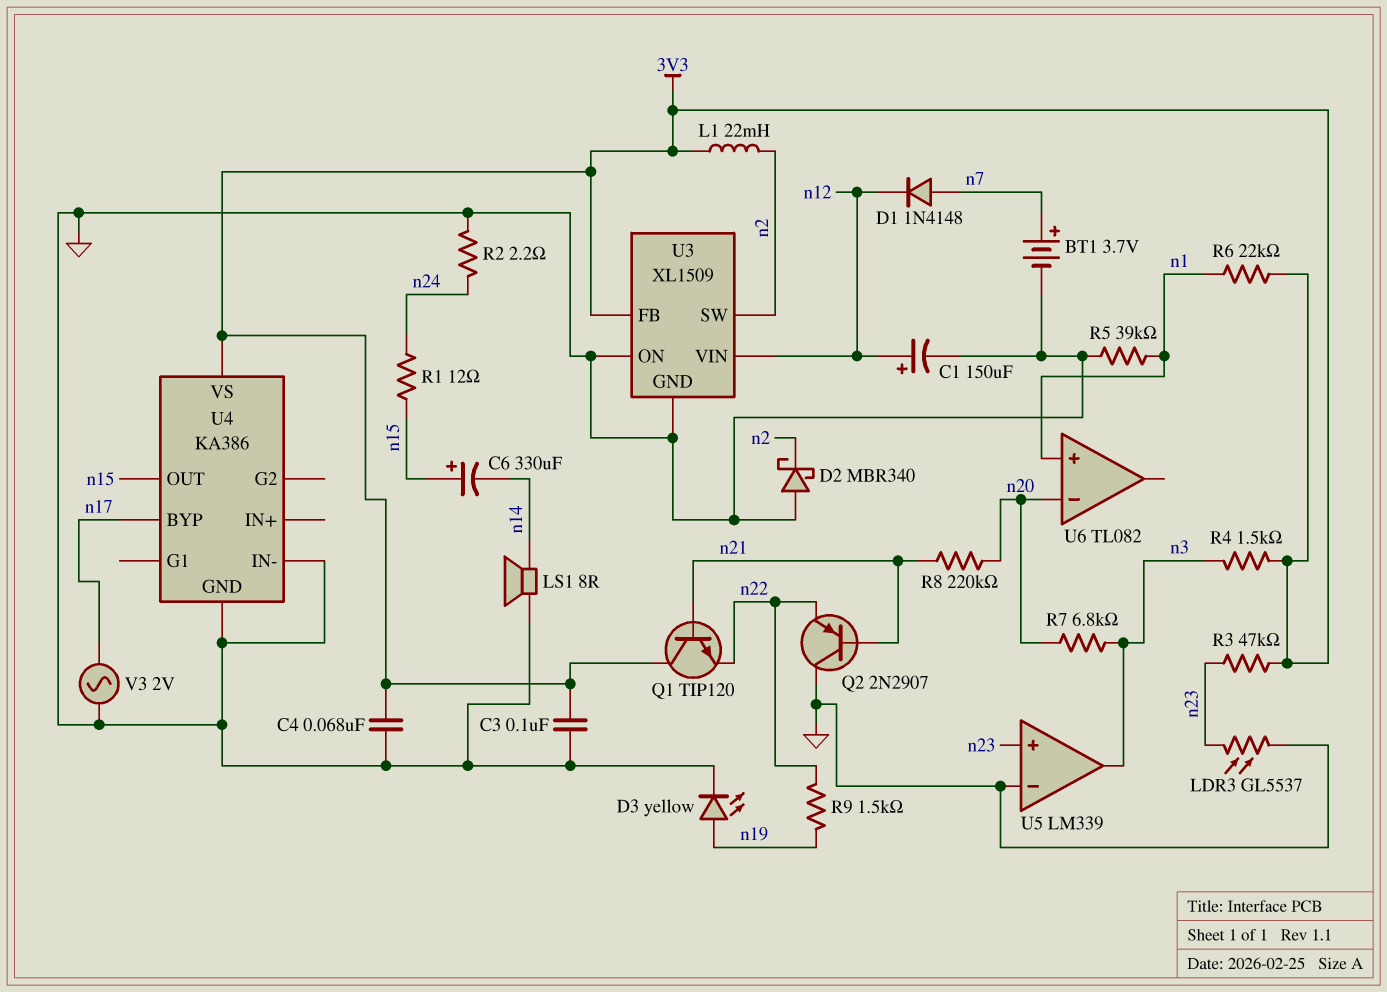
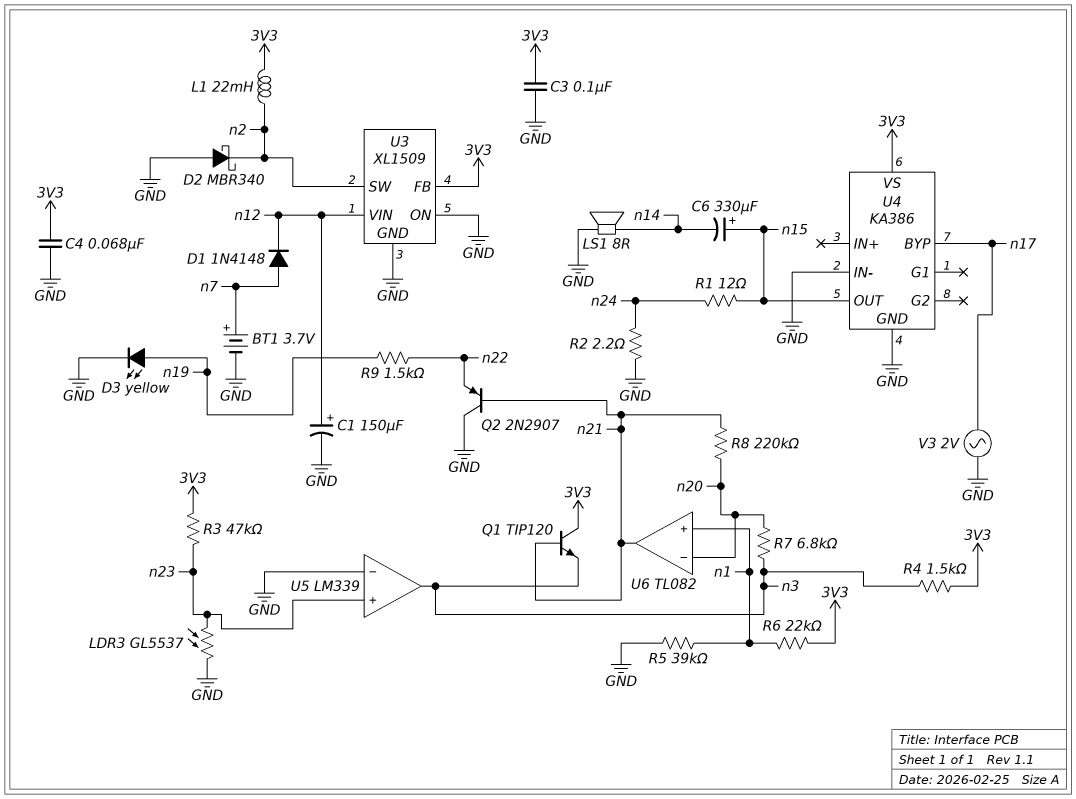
Q1: NPN TIP120 (B n21, C 3V3, E n22) -> NPN TIP120 (B n21, C 3V3, E n3)
U6 pin out: none -> n21

